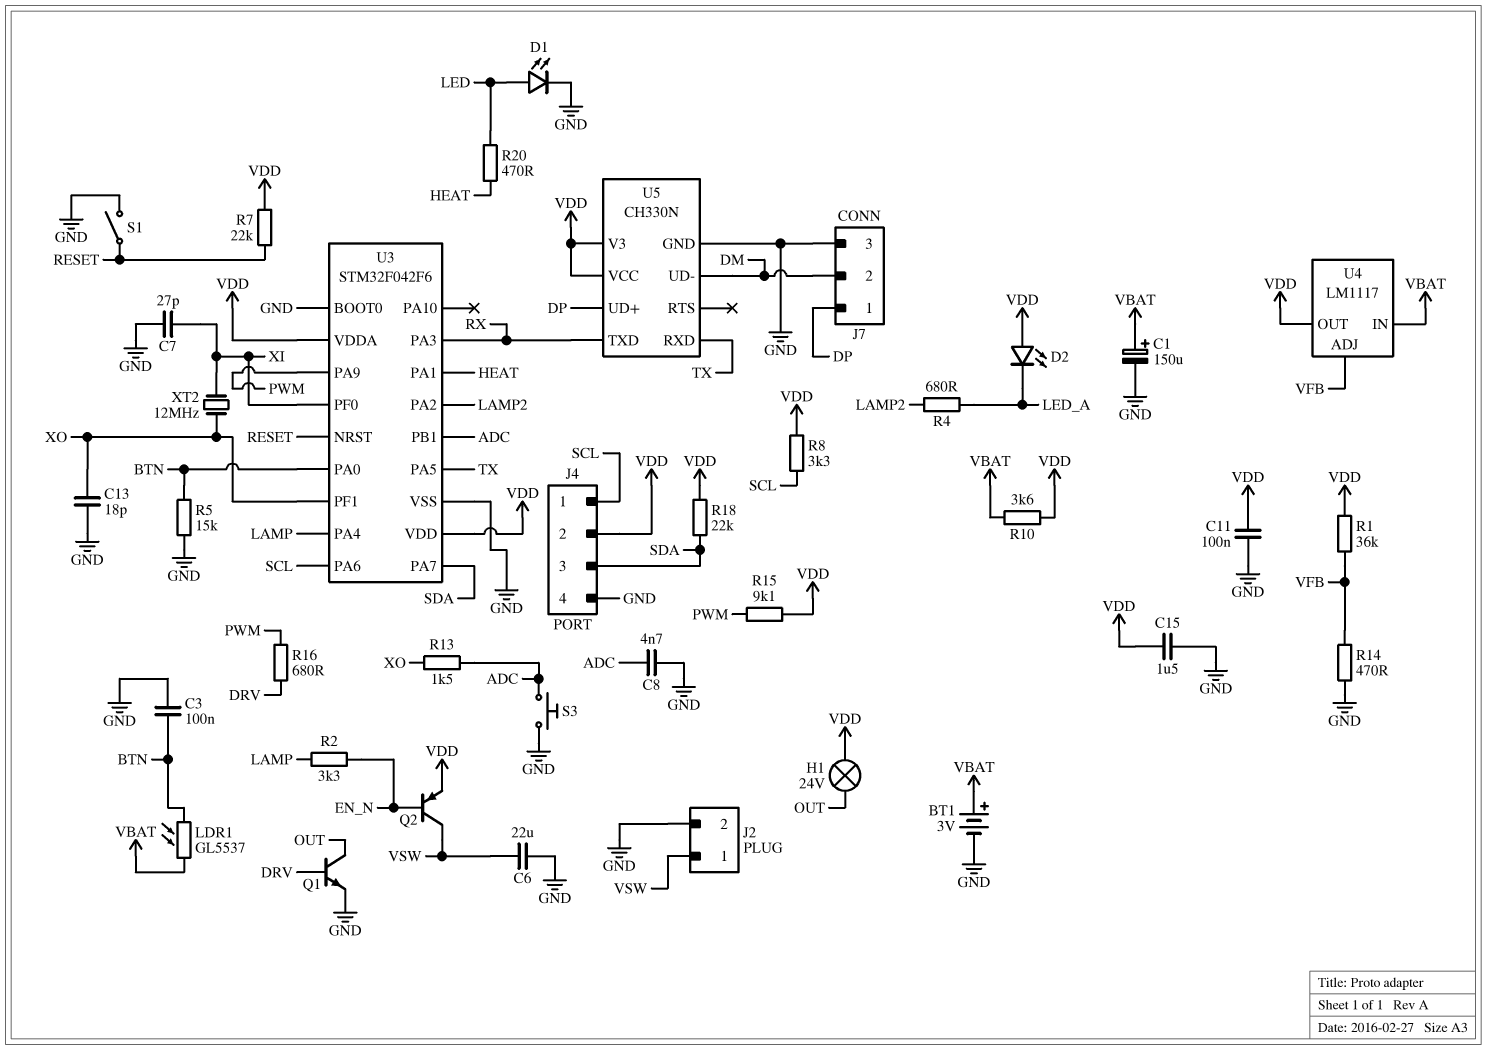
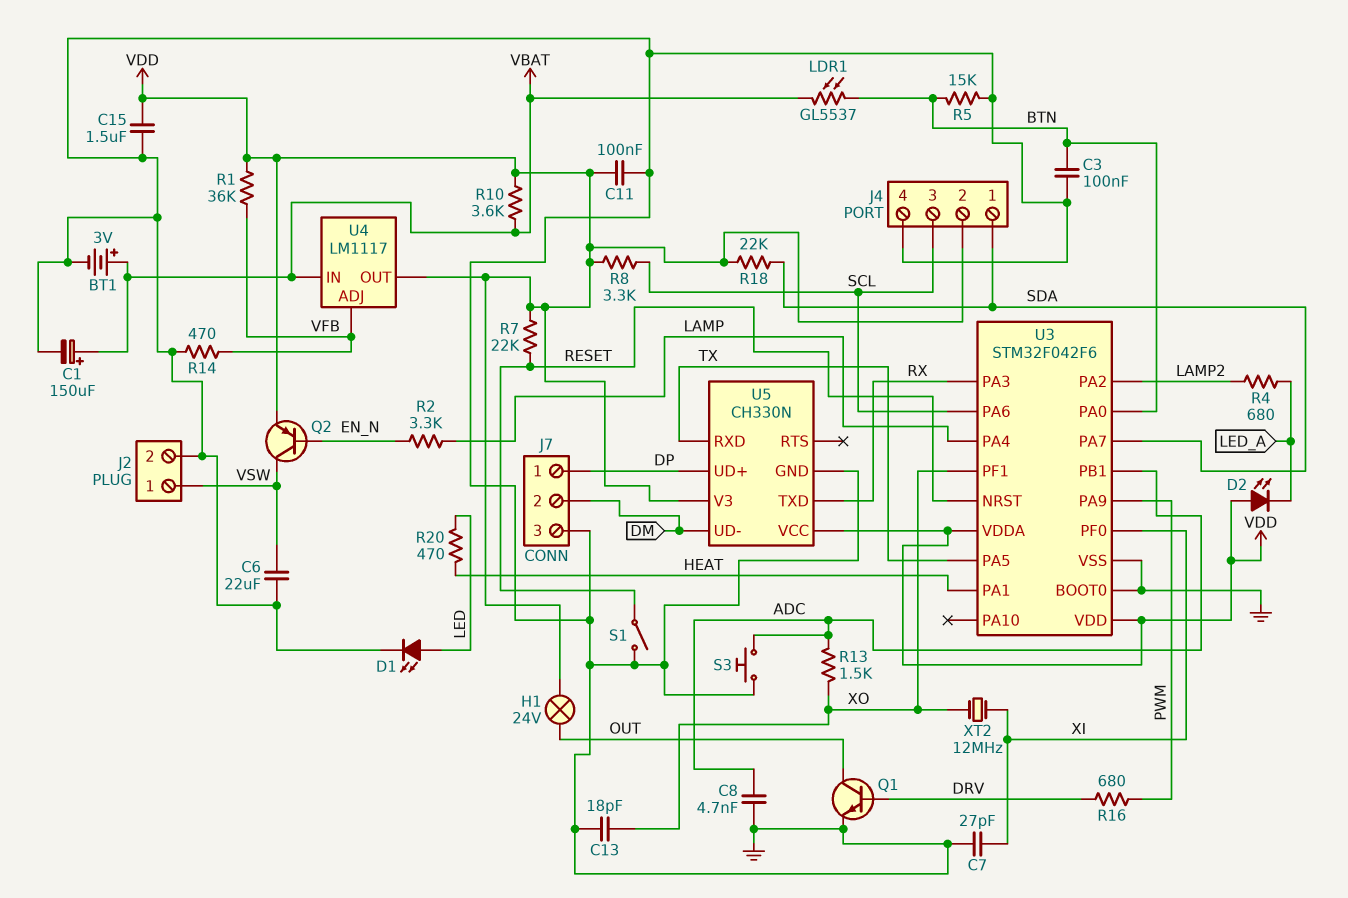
J4 pin 1: SCL -> SDA
J4 pin 3: SDA -> SCL
R15: 9.1k (PWM, VDD) -> none

